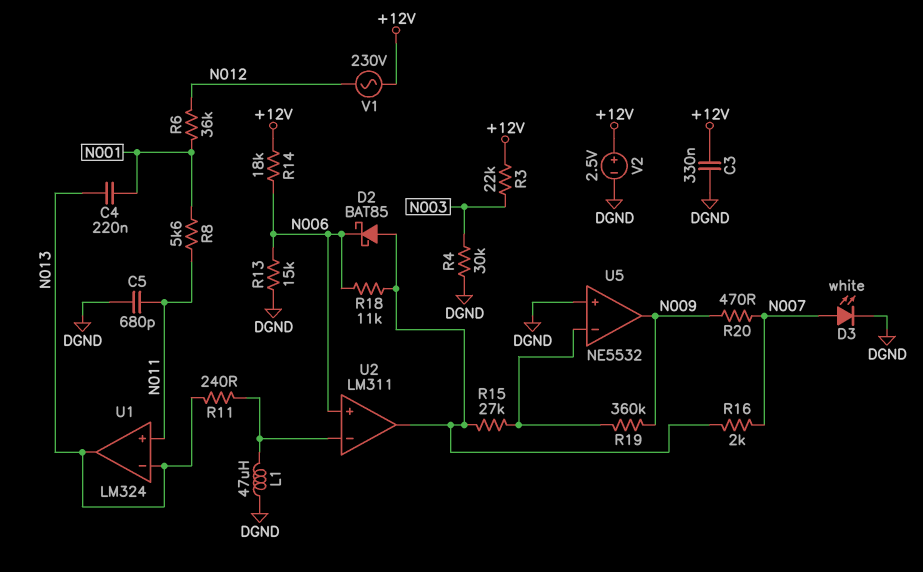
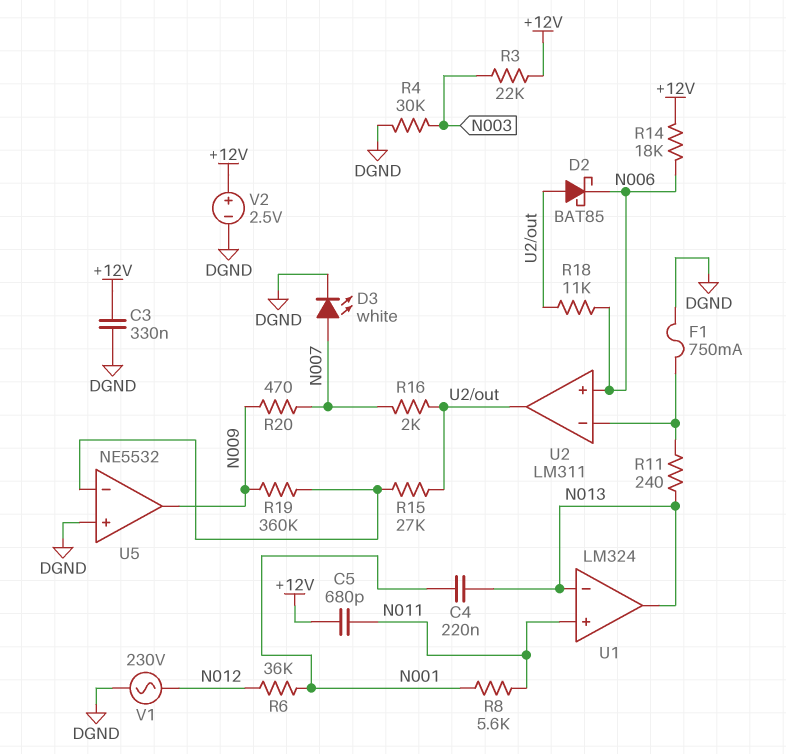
C5: 680pF (DGND, N011) -> 680pF (+12V, N011)
F1: none -> 750mA (DGND, U2/in-)
L1: 47uH (DGND, U2/in-) -> none
R13: 15k (DGND, N006) -> none
V1: AC 230V (+12V, N012) -> AC 230V (DGND, N012)

